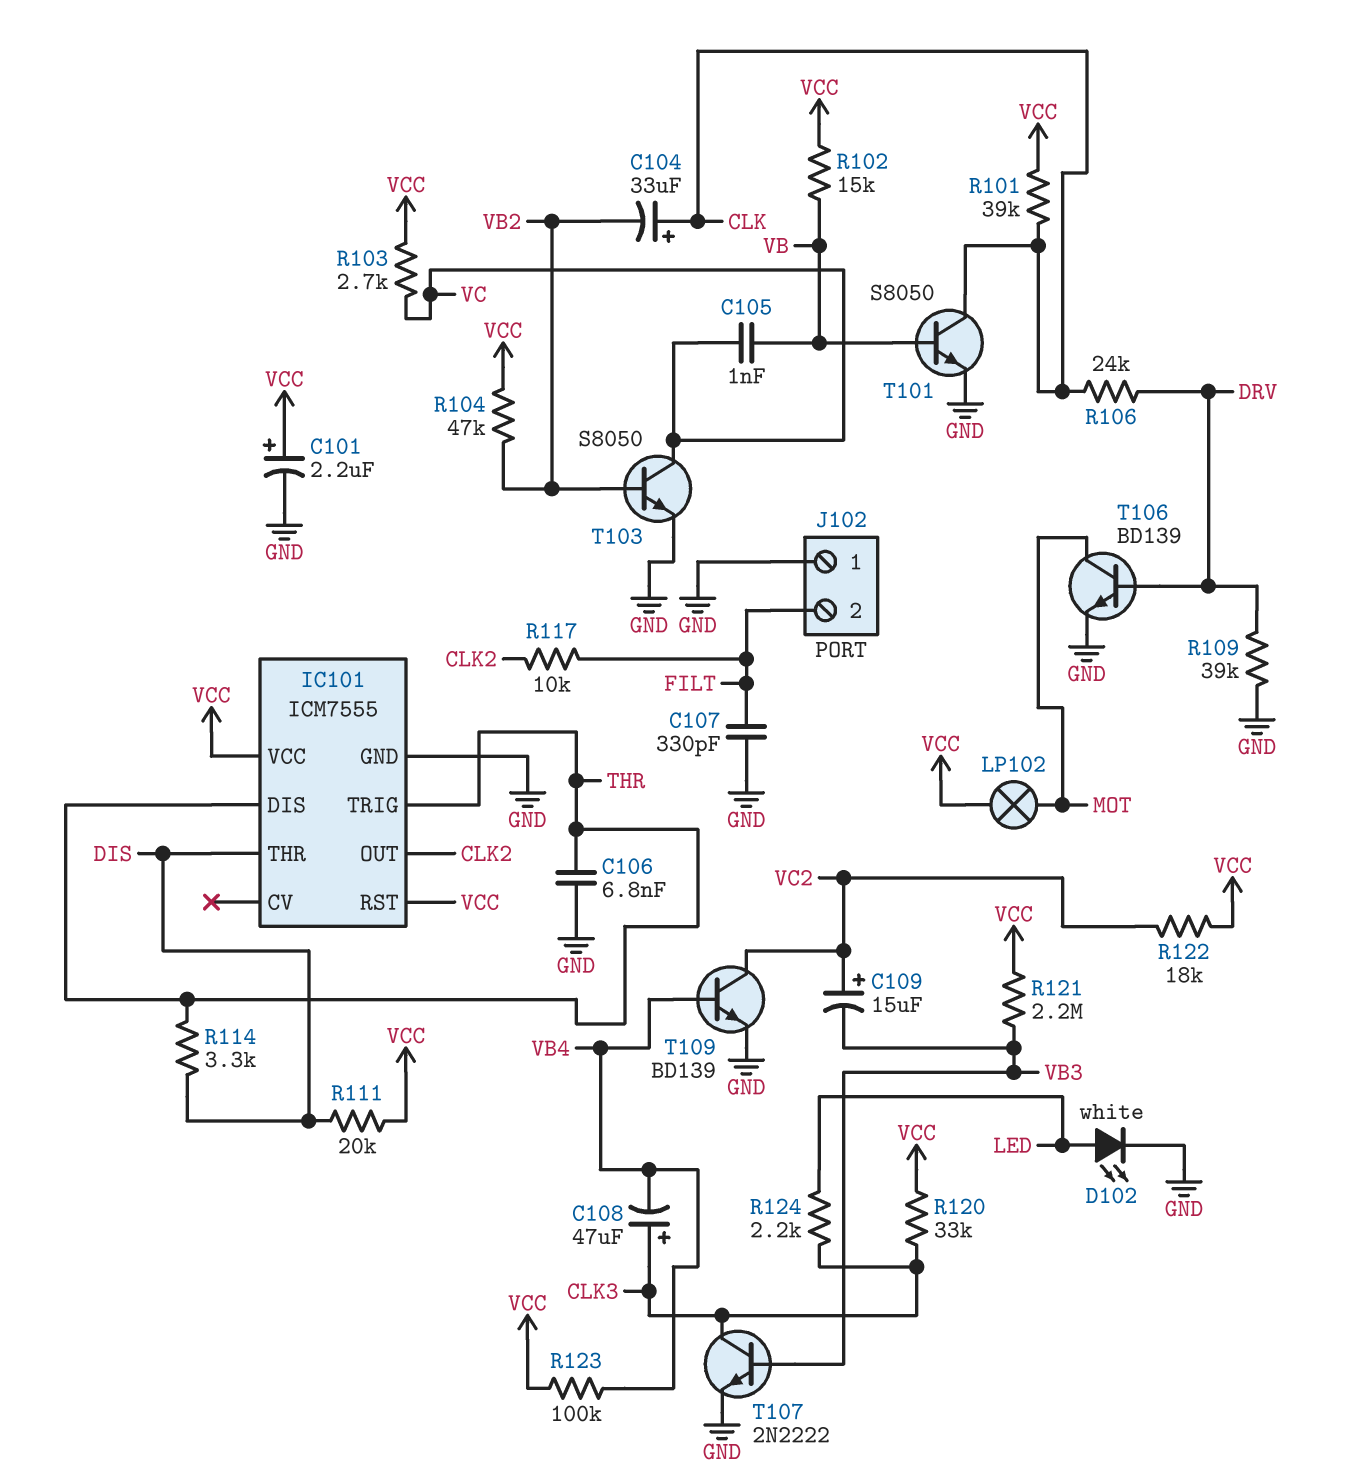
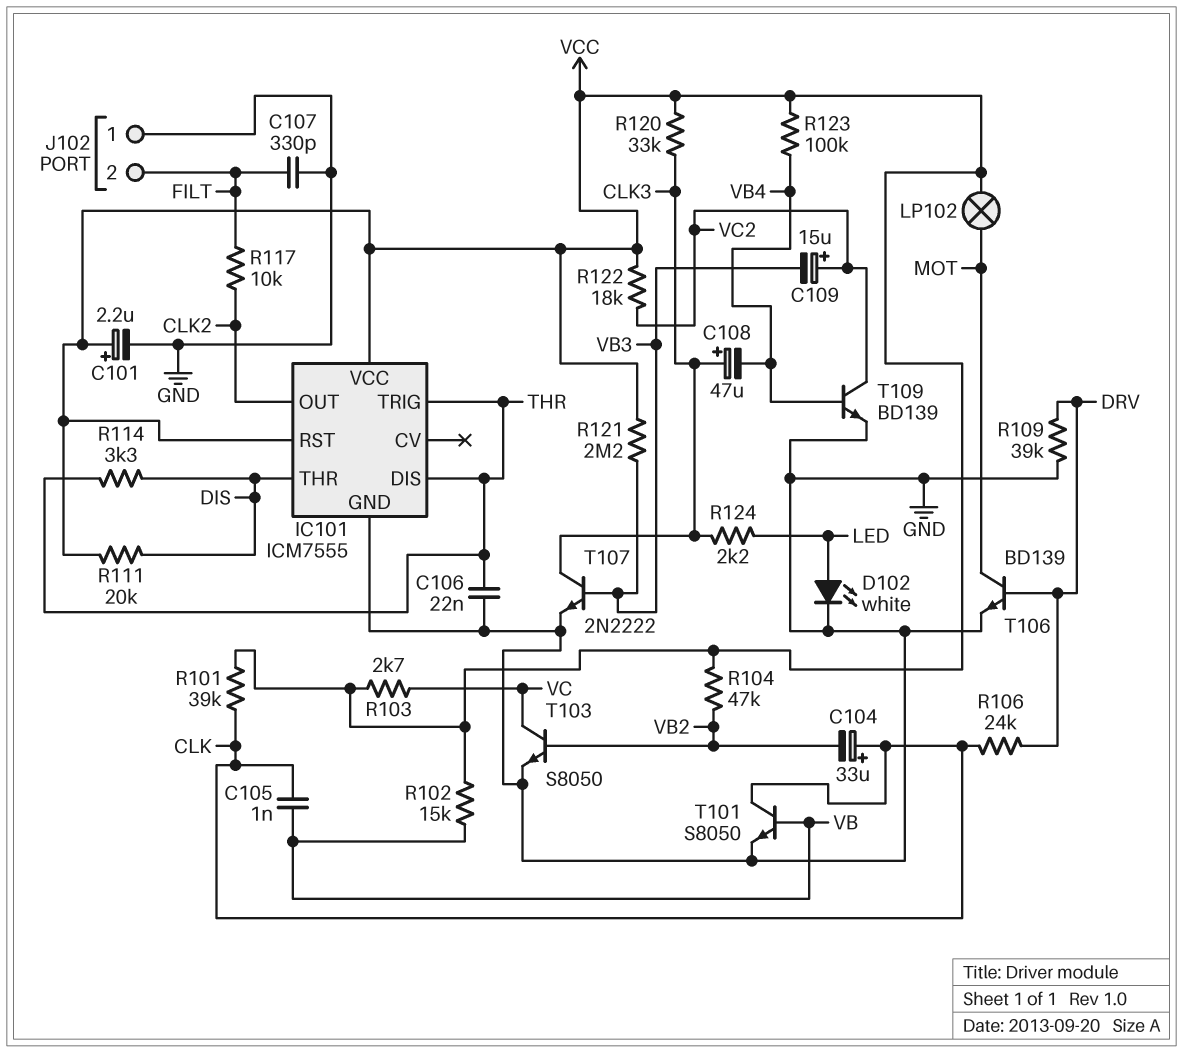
C105: 1nF (VB, VC) -> 1nF (CLK, VB)
C106: 6.8nF (GND, THR) -> 22nF (GND, THR)

